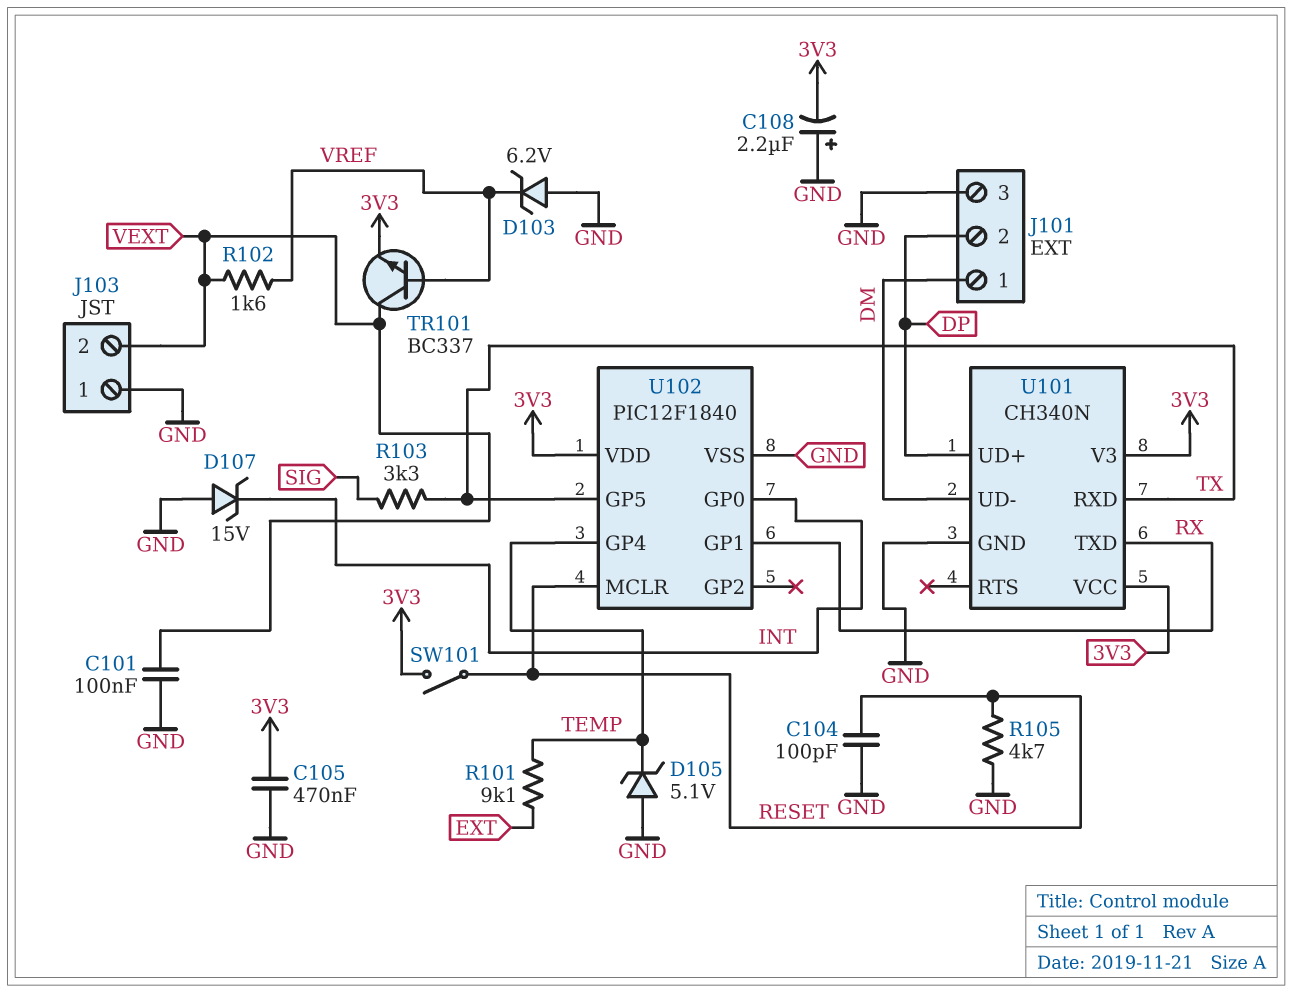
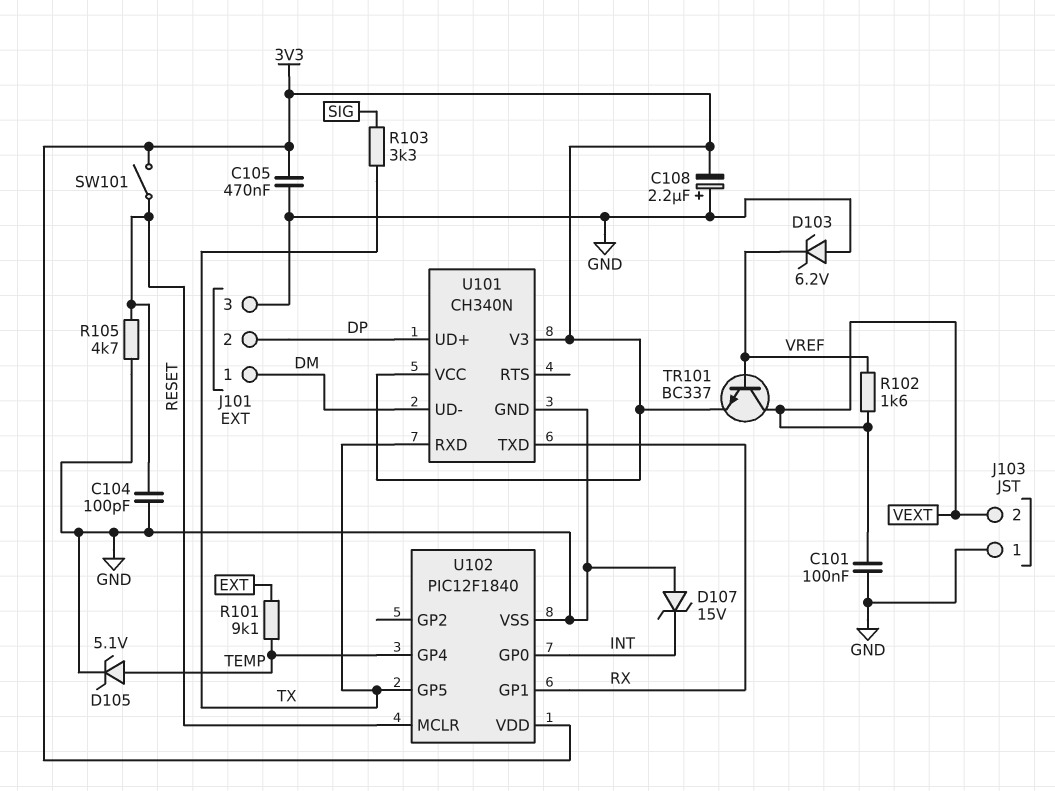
D105: zener 5.1V (A GND, K TEMP) -> zener 5.1V (A TEMP, K GND)

